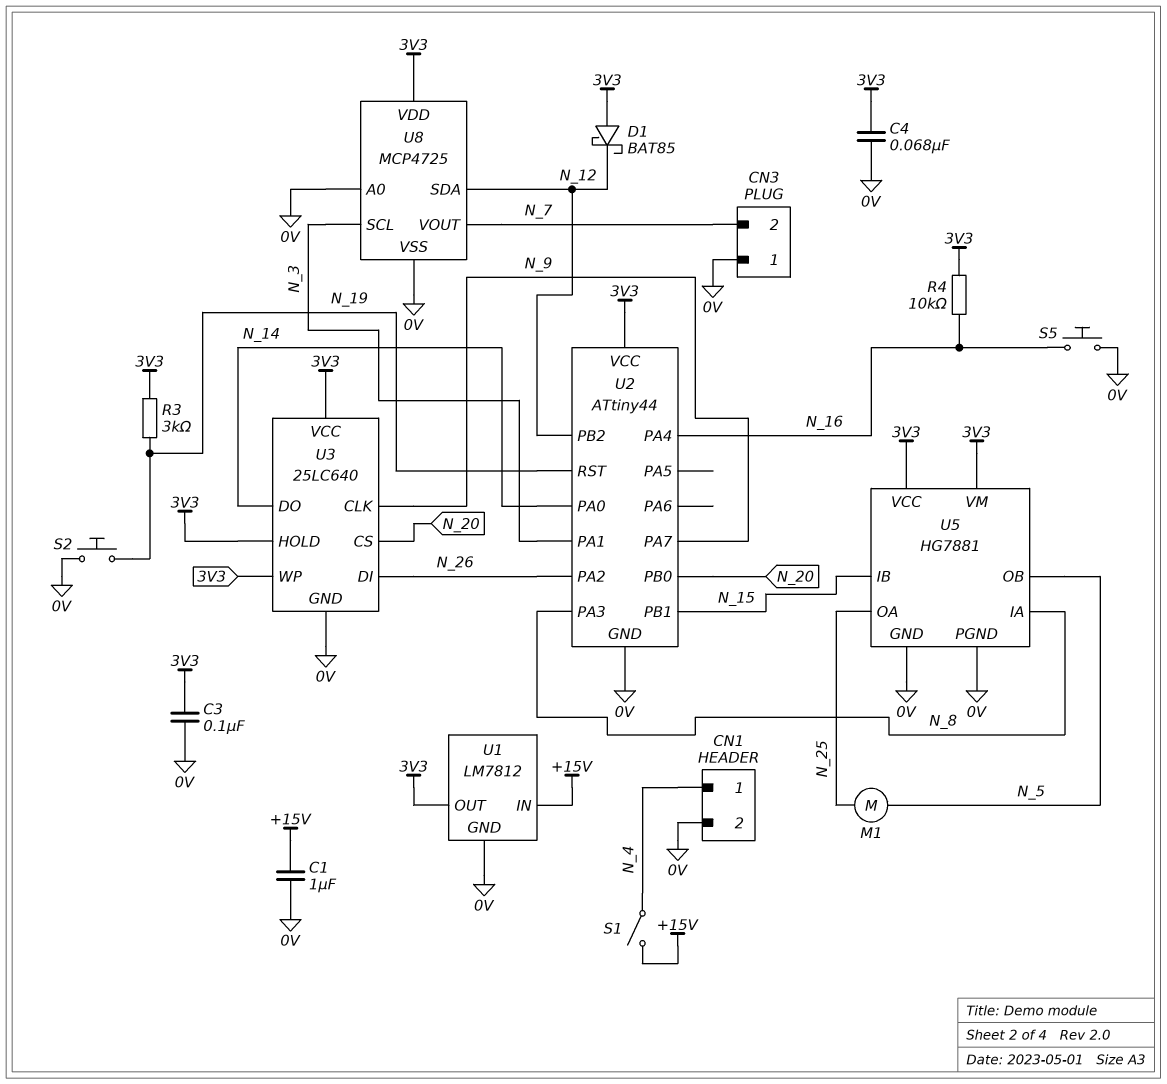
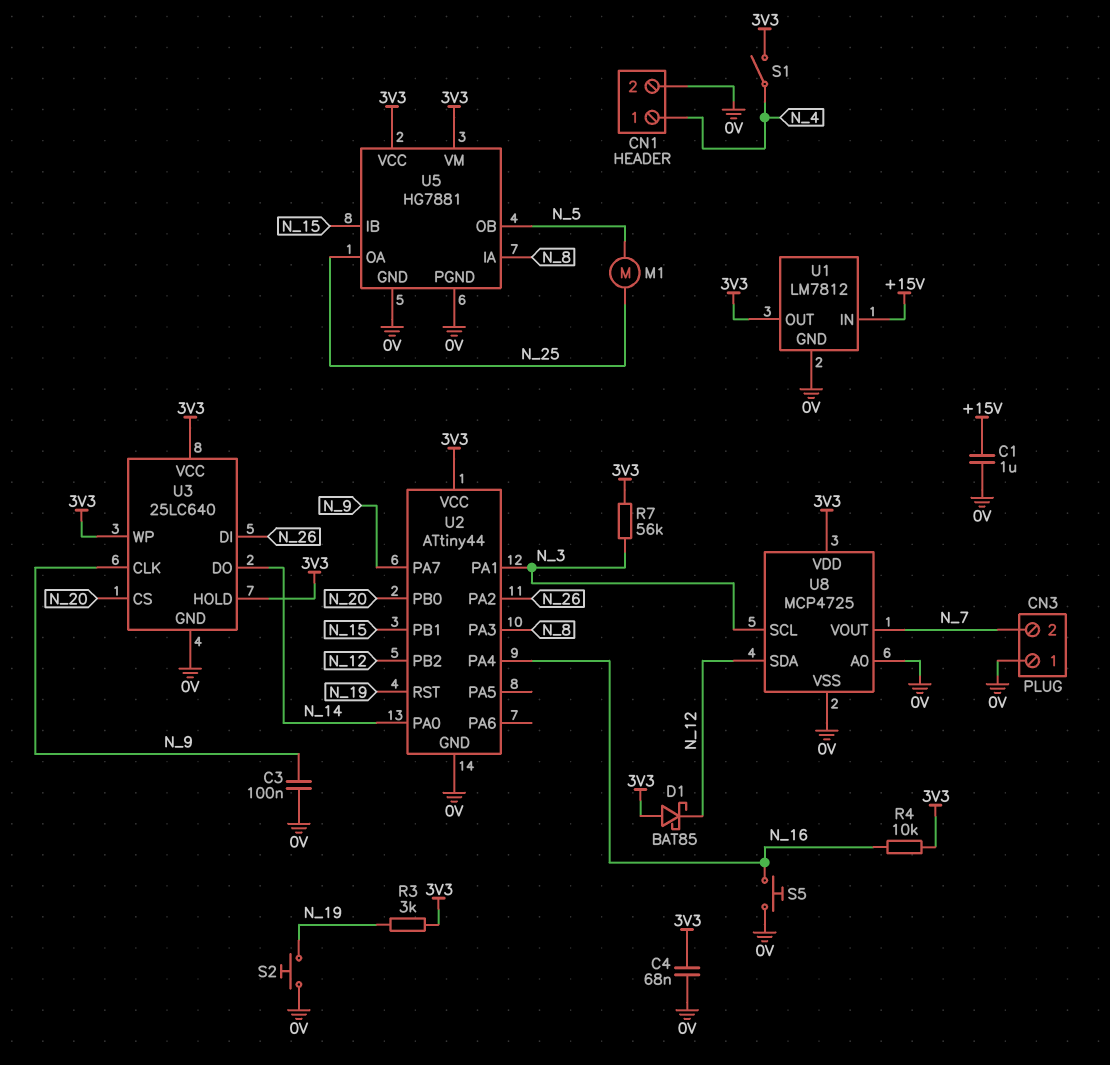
C3: 100nF (0V, 3V3) -> 100nF (0V, N_9)
R7: none -> 56k (3V3, N_3)
S1: switch (+15V, N_4) -> switch (3V3, N_4)

